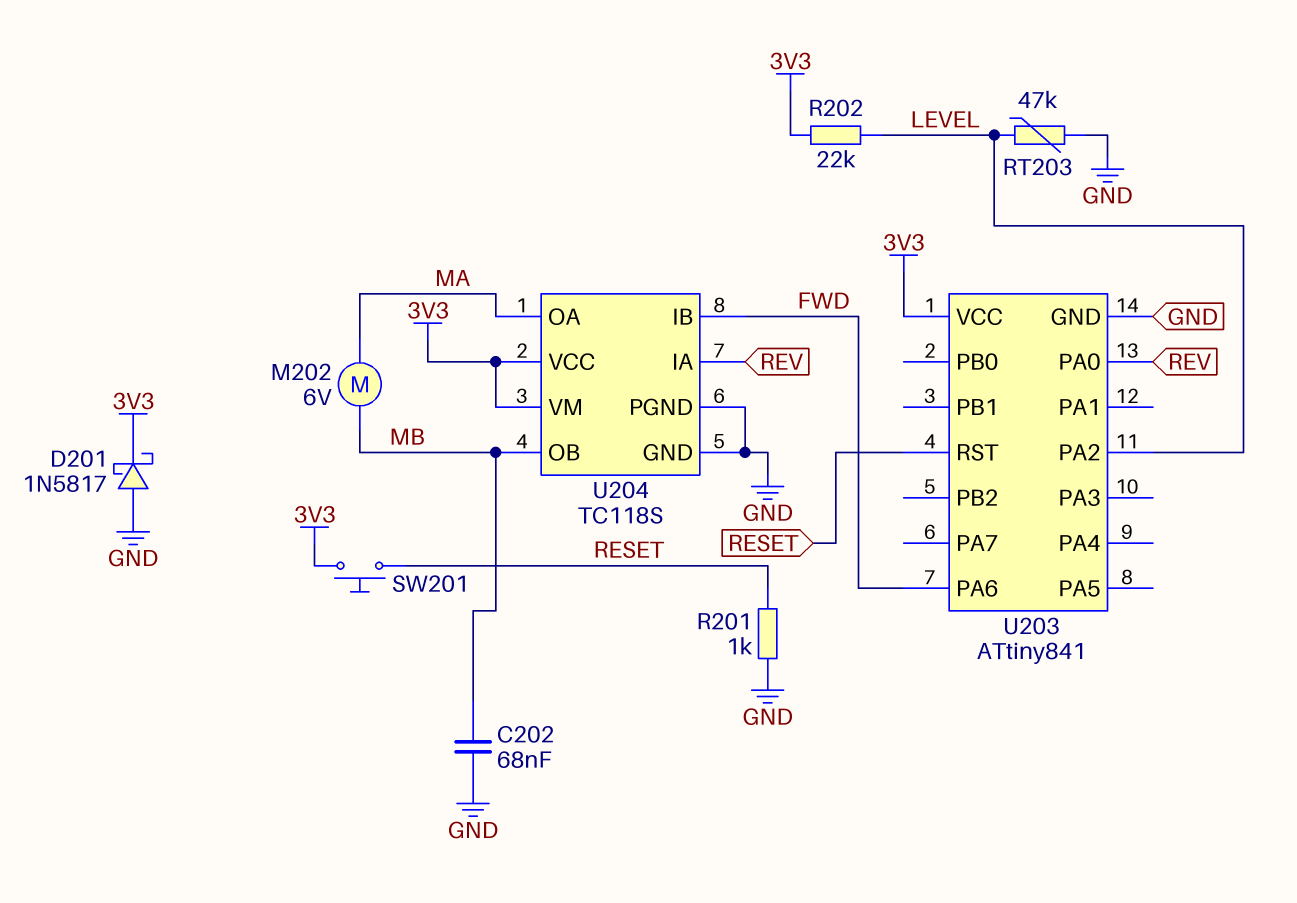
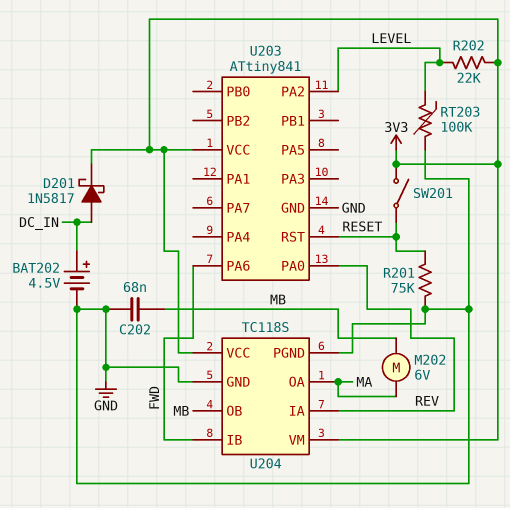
BAT202: none -> 4.5V (plus DC_IN, minus GND)
D201: schottky 1N5817 (A GND, K 3V3) -> schottky 1N5817 (A DC_IN, K 3V3)
R201: 1k (GND, RESET) -> 75k (GND, RESET)
RT203: 47k (GND, LEVEL) -> 100k (GND, LEVEL)
SW201: button (3V3, RESET) -> switch (3V3, RESET)

